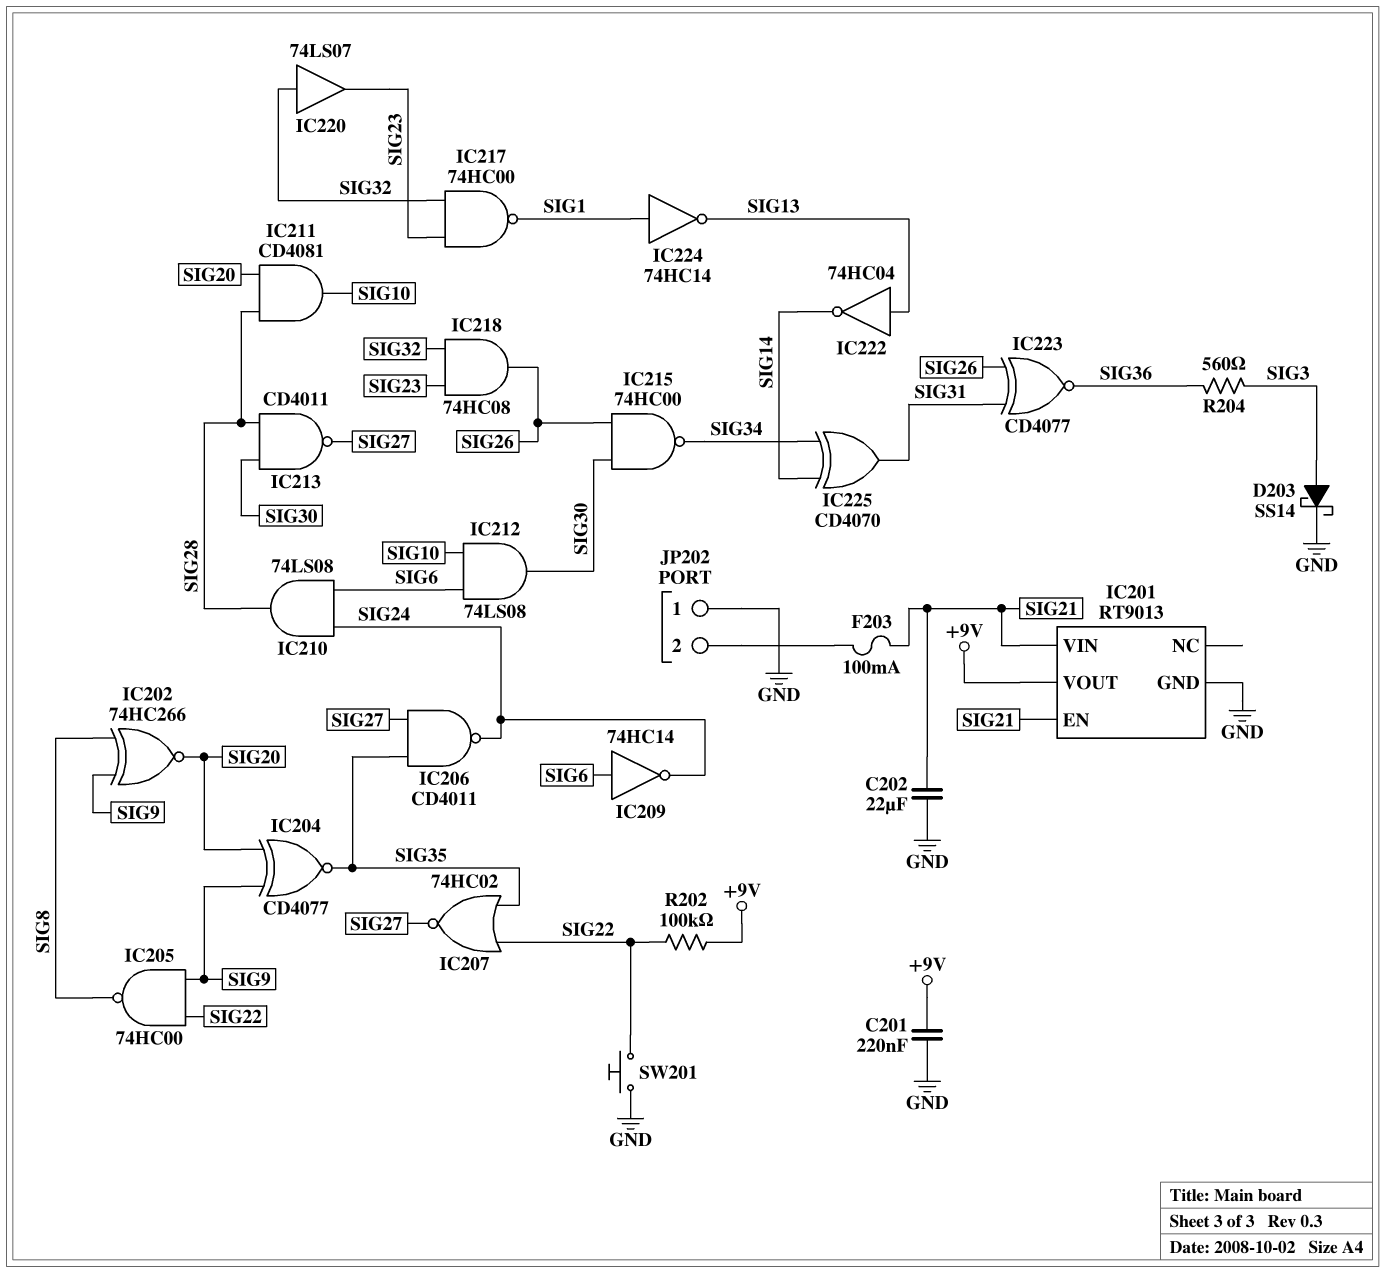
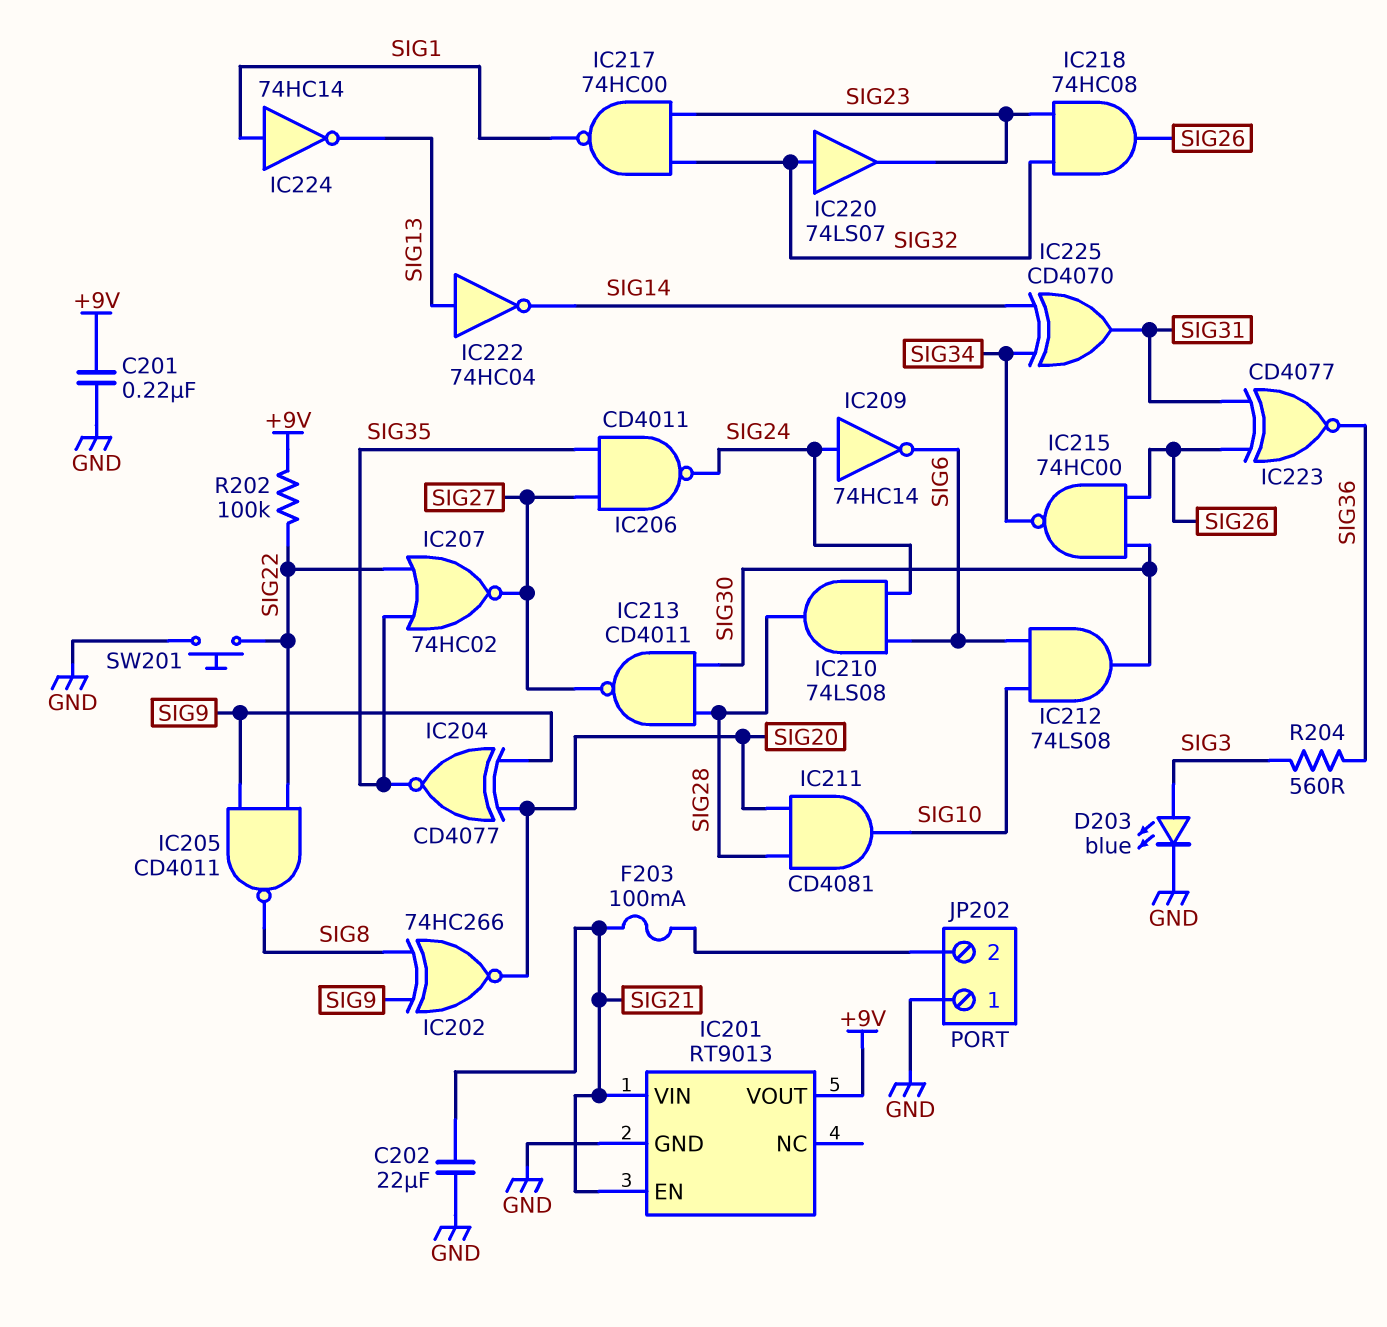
D203: schottky SS14 (A SIG3, K GND) -> LED blue (A SIG3, K GND)
IC205: NAND 74HC00 (in SIG9, in SIG22, out SIG8) -> NAND CD4011 (in SIG9, in SIG22, out SIG8)
IC209: NOT 74HC14 (in SIG6, out SIG24) -> NOT 74HC14 (in SIG24, out SIG6)

